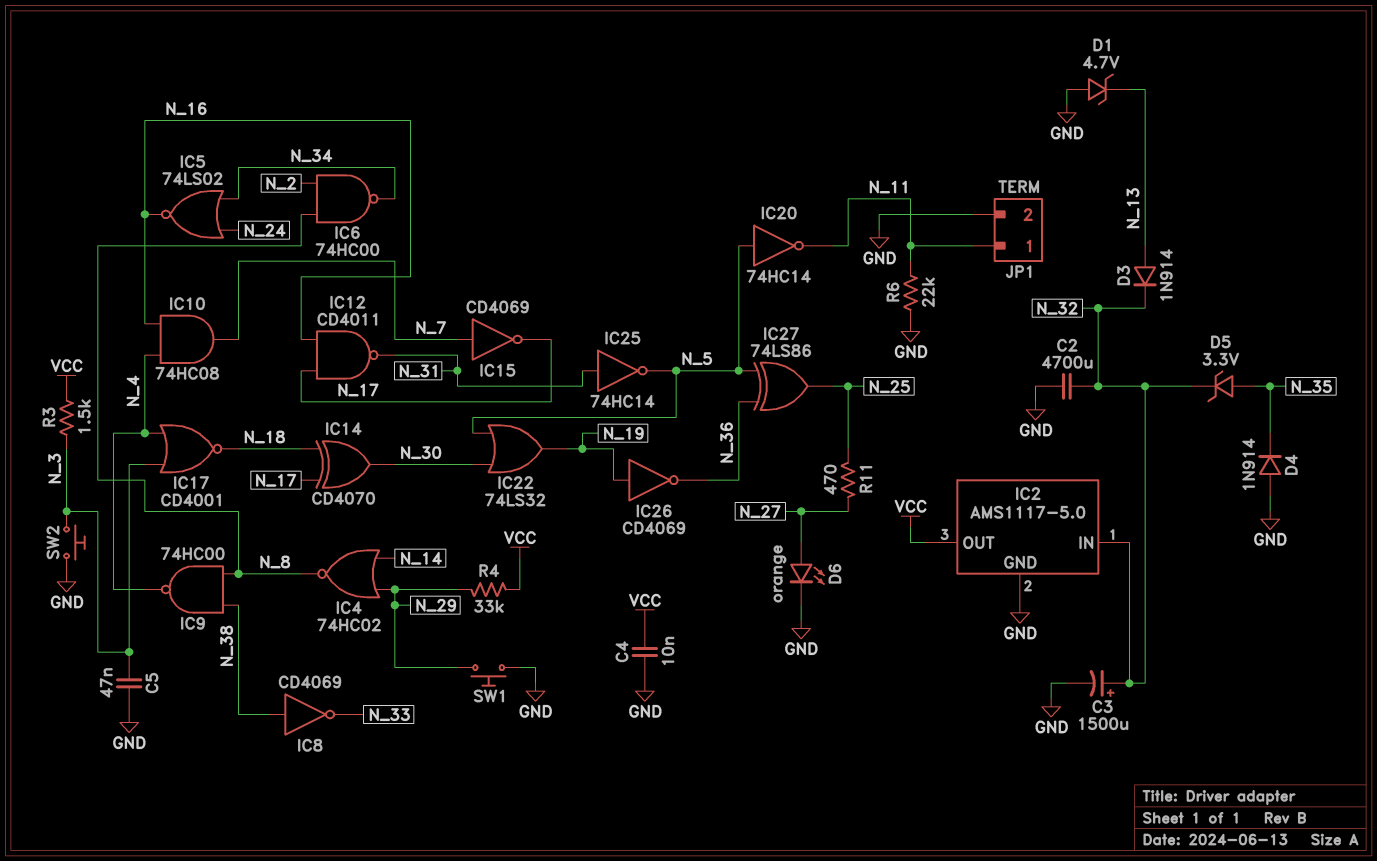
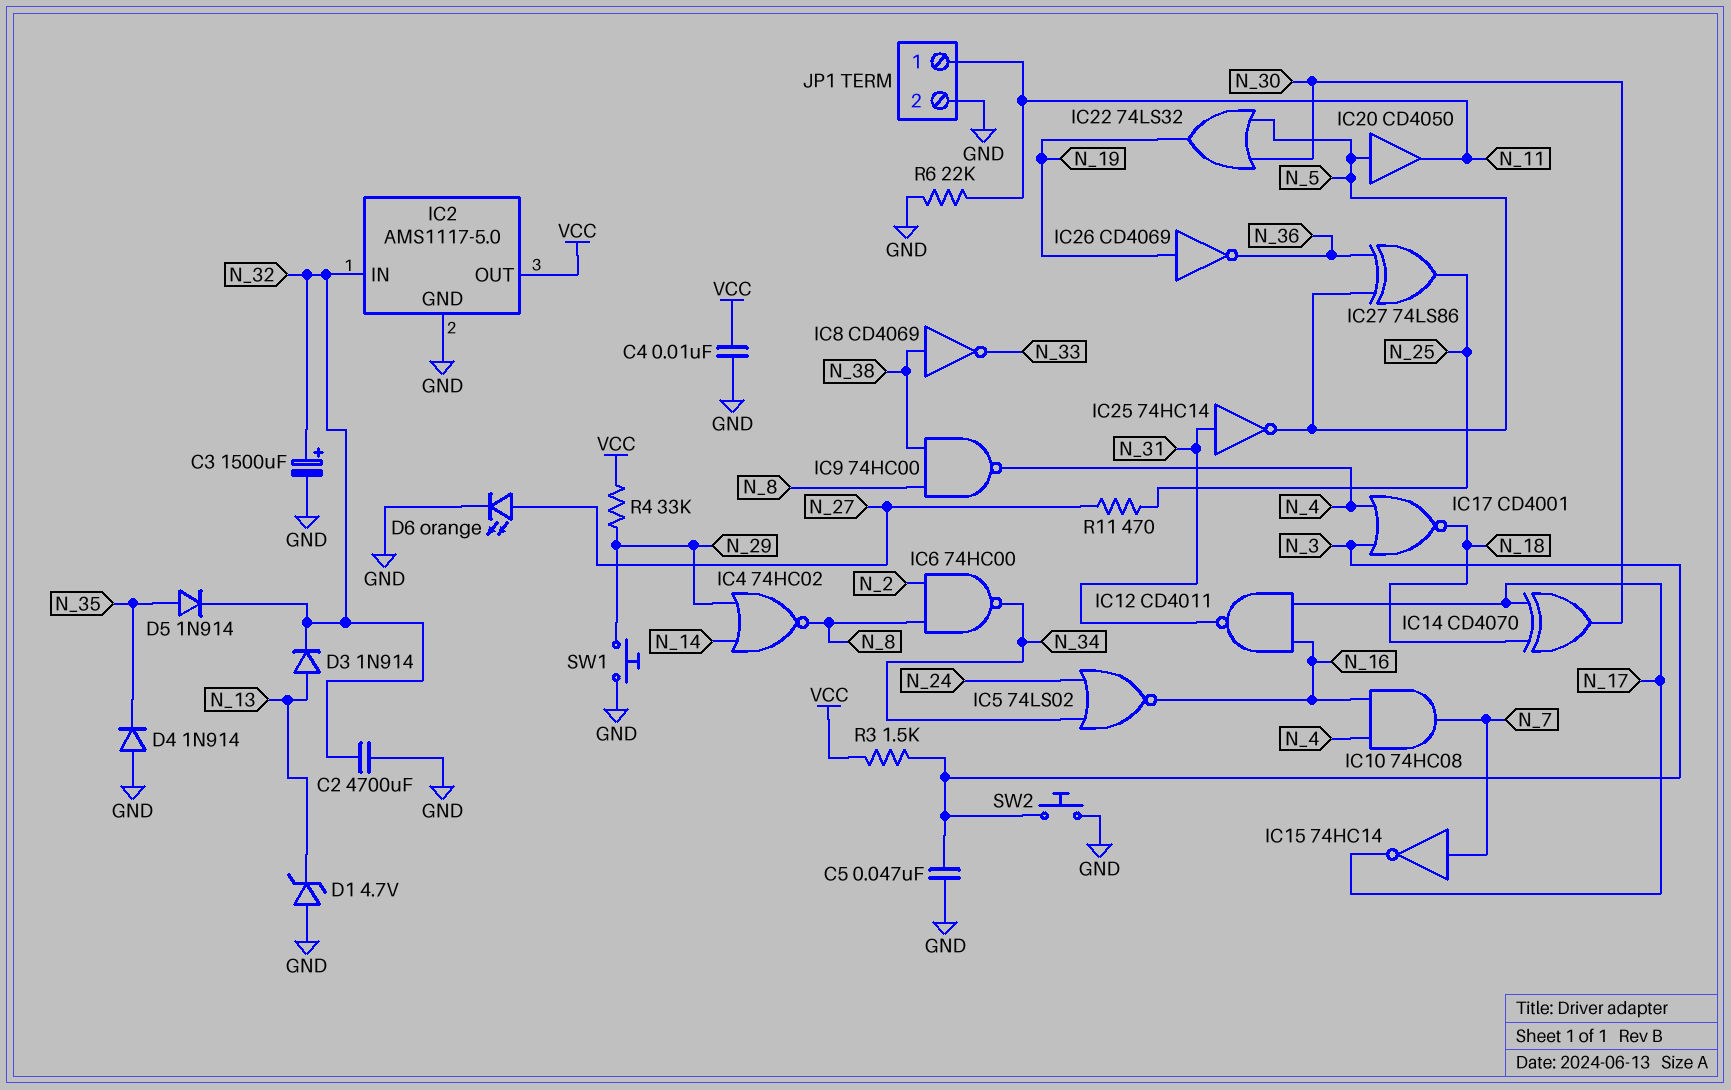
D5: zener 3.3V (A N_35, K N_32) -> diode 1N914 (A N_35, K N_32)
IC15: NOT CD4069 (in N_7, out N_17) -> NOT 74HC14 (in N_7, out N_17)
IC20: NOT 74HC14 (in N_5, out N_11) -> buffer CD4050 (in N_5, out N_11)

